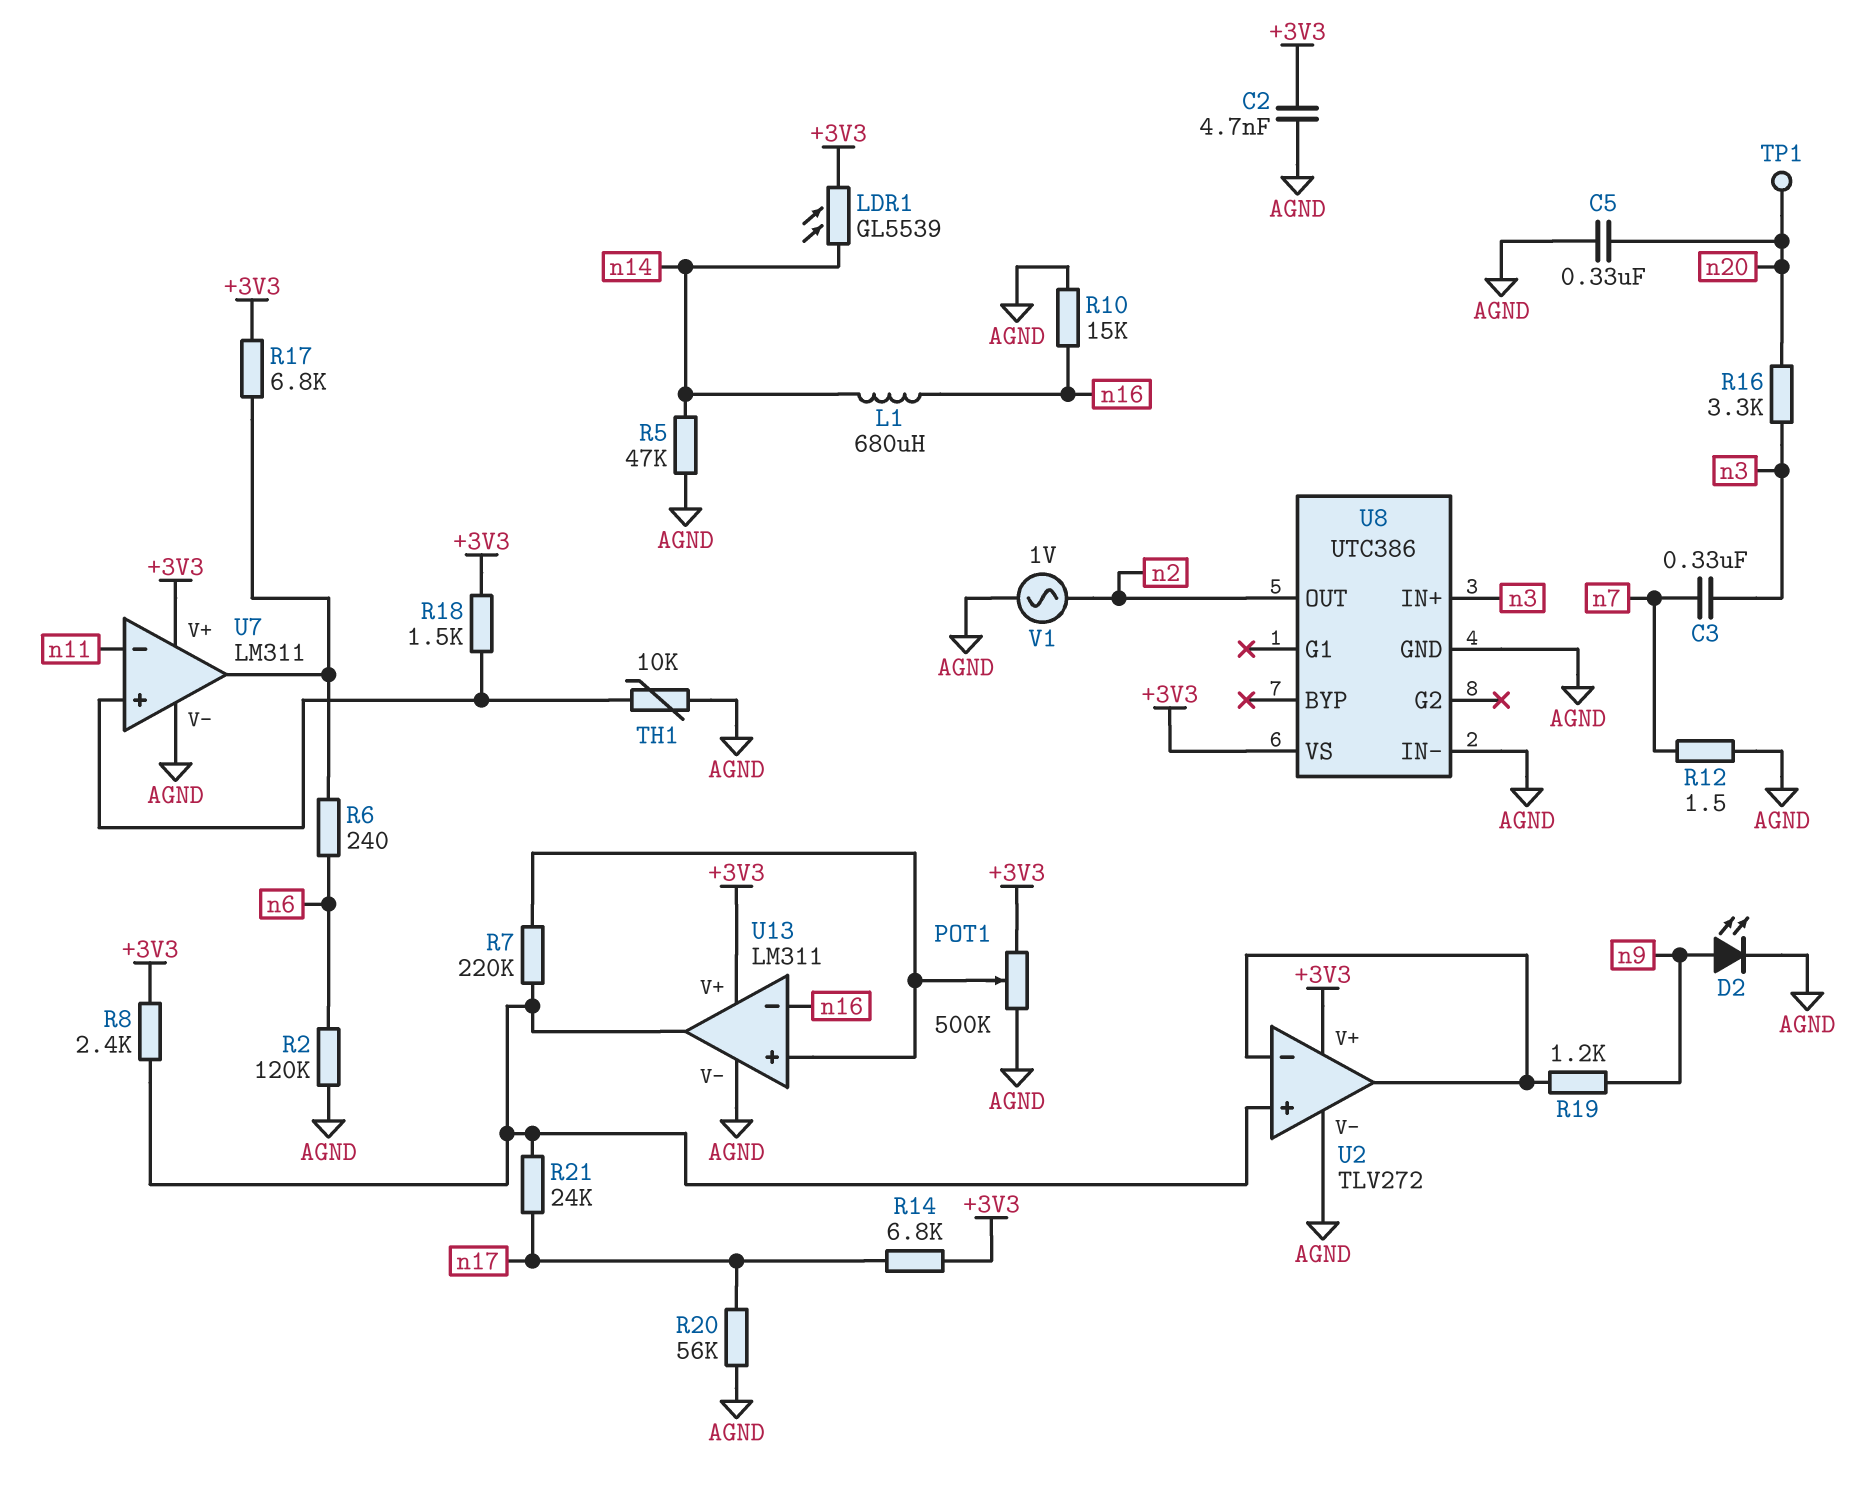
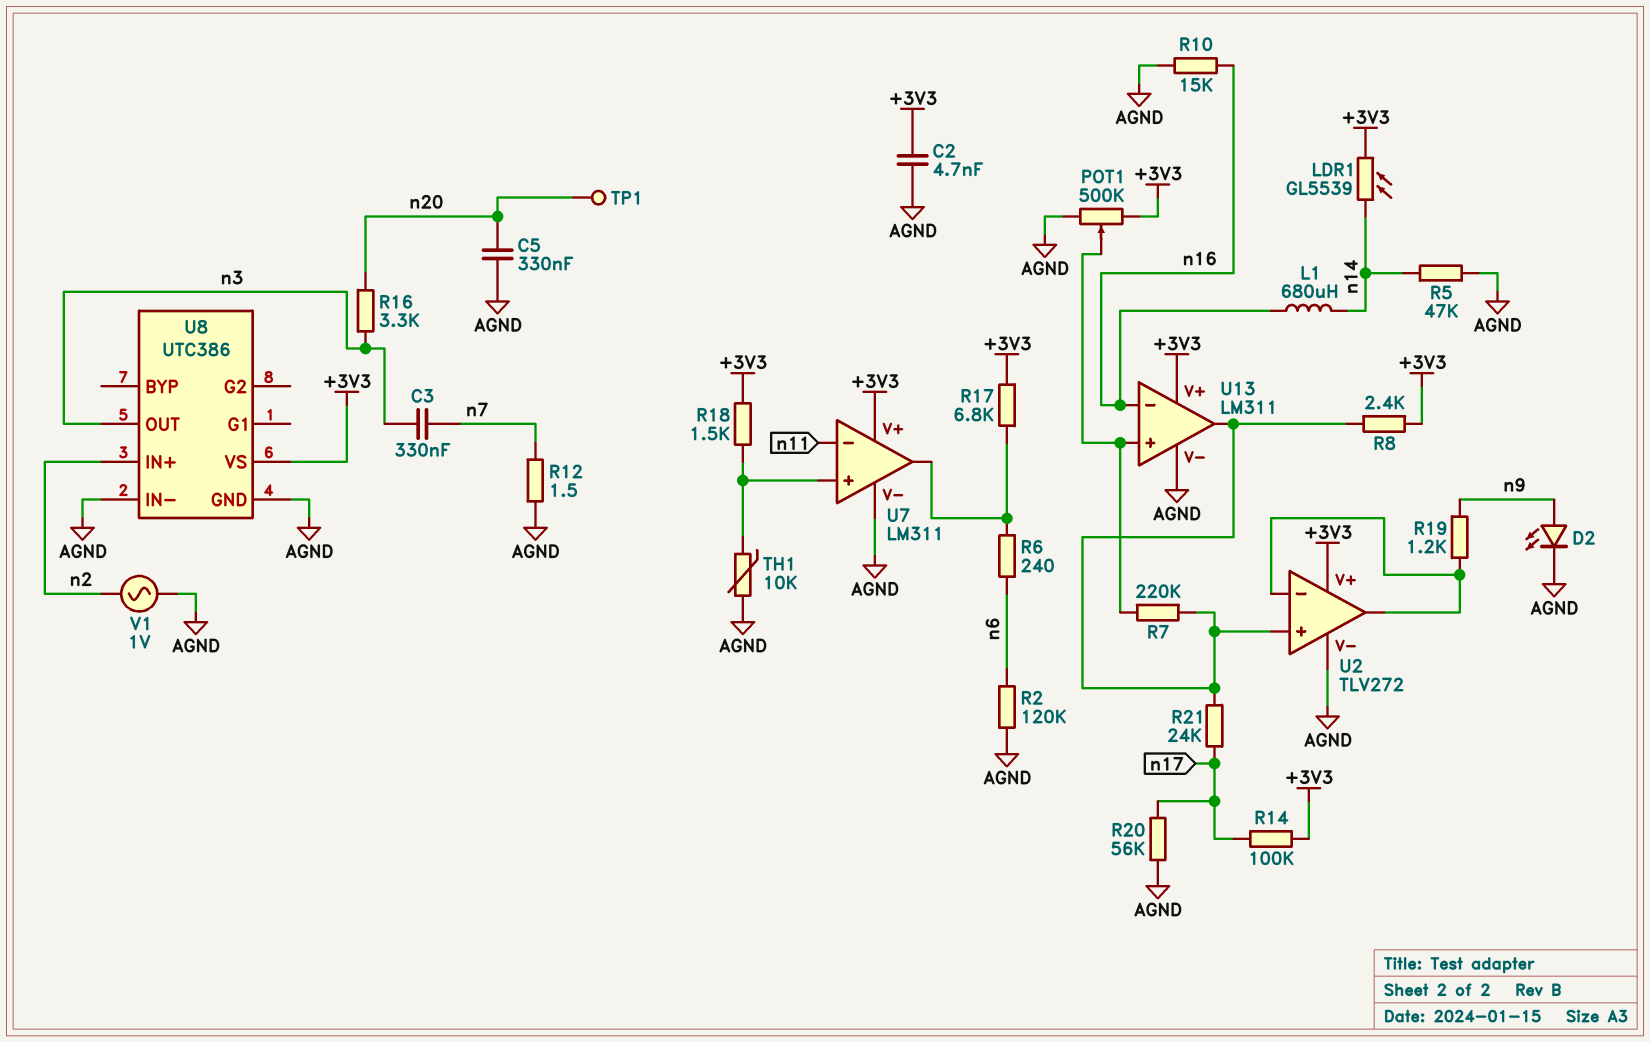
R14: 6.8k (+3V3, n17) -> 100k (+3V3, n17)
U8 pin IN+: n3 -> n2
U8 pin OUT: n2 -> n3

